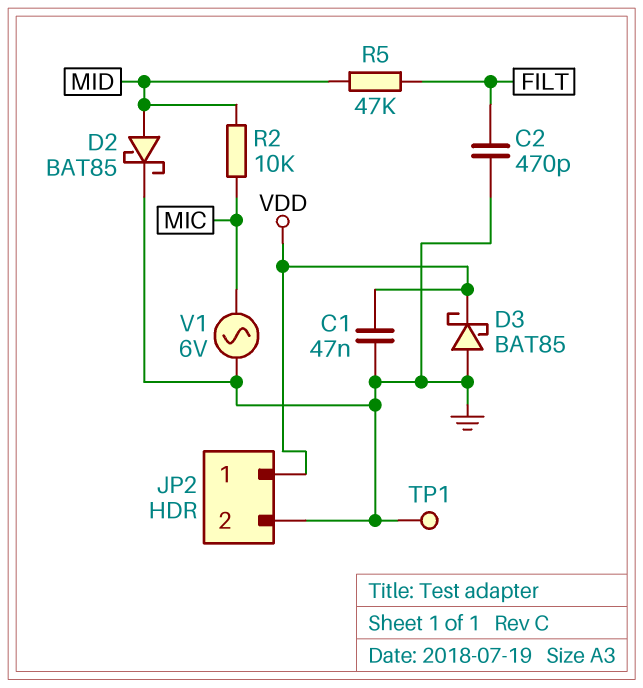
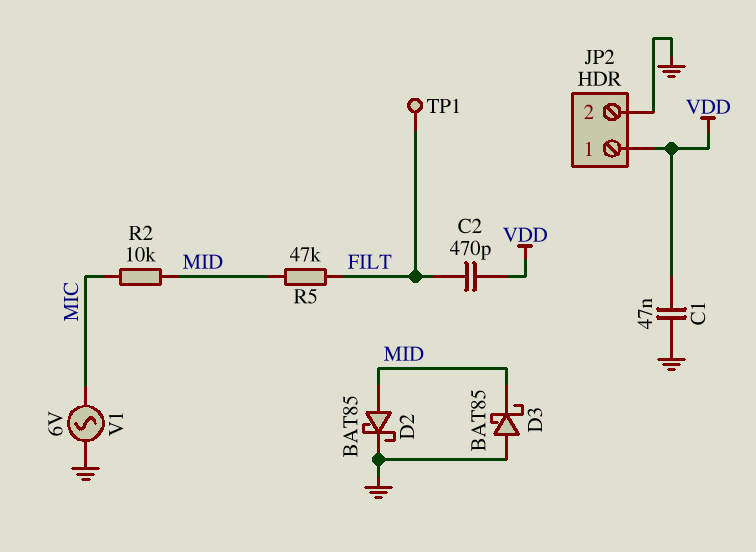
C2: 470pF (FILT, GND) -> 470pF (FILT, VDD)
D3: schottky BAT85 (A GND, K VDD) -> schottky BAT85 (A GND, K MID)
TP1: test point (GND) -> test point (FILT)

